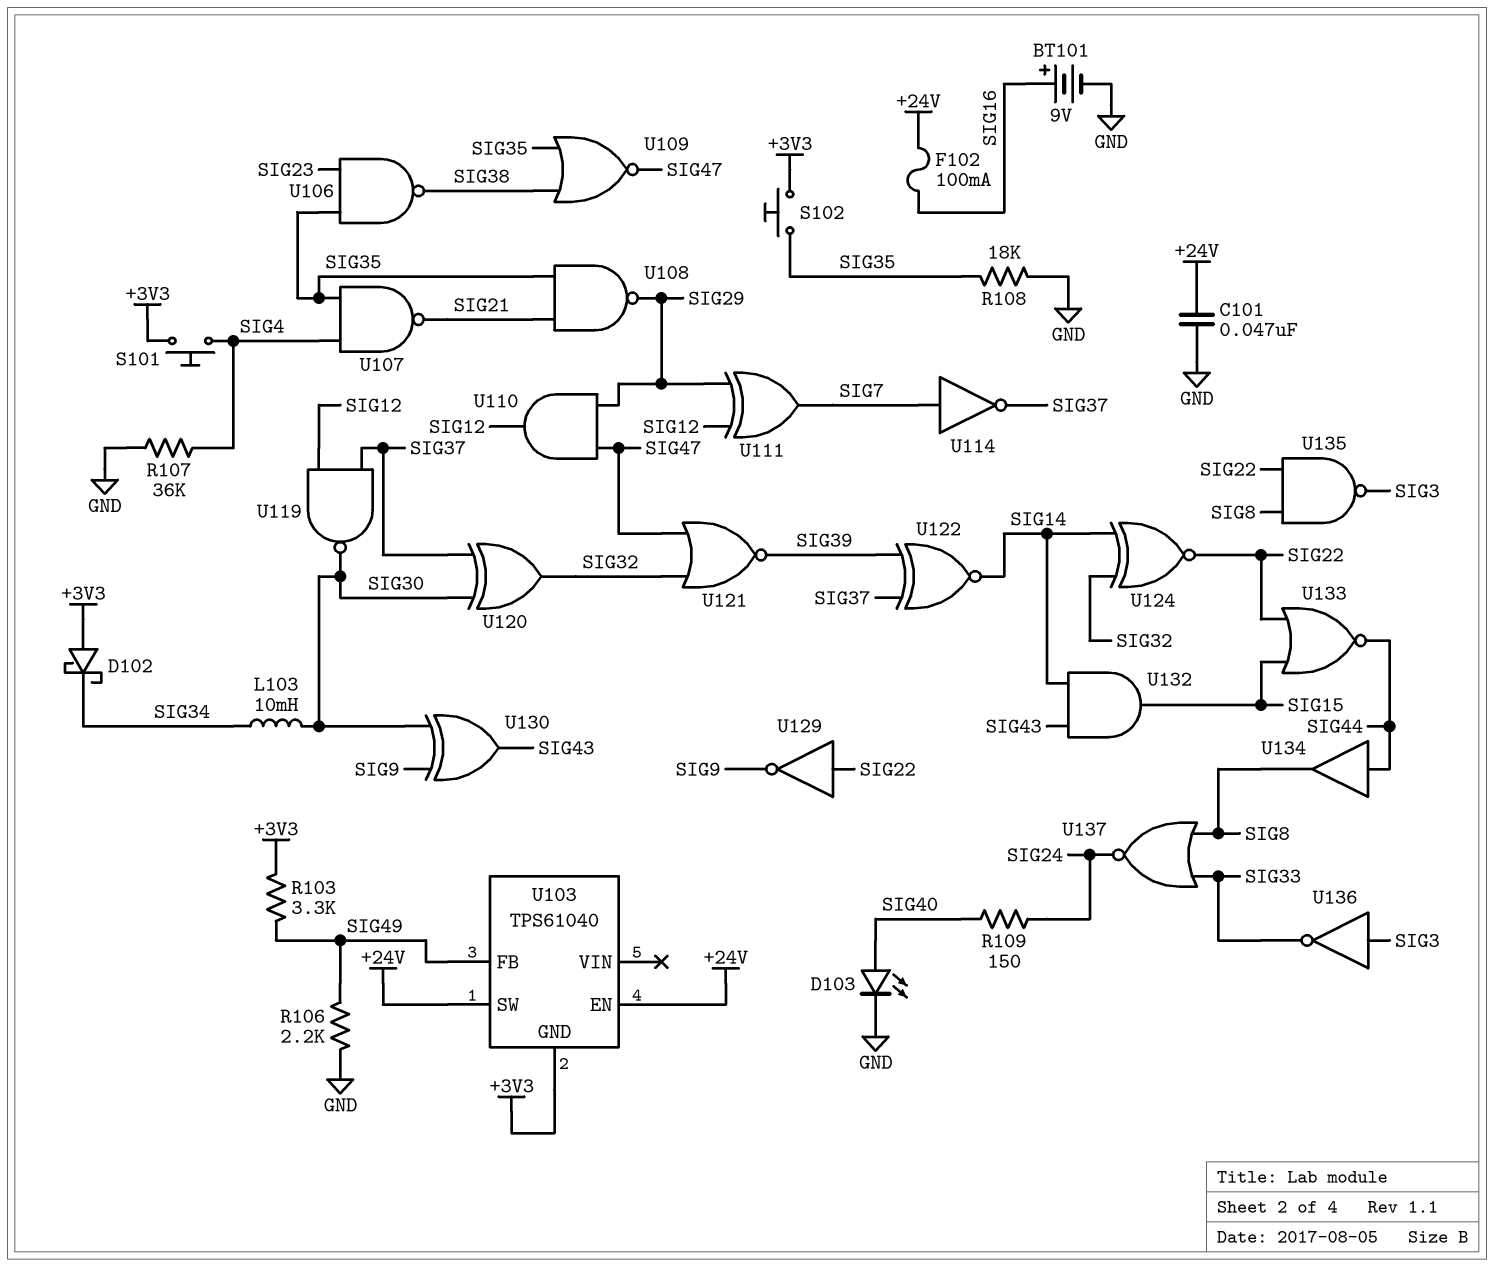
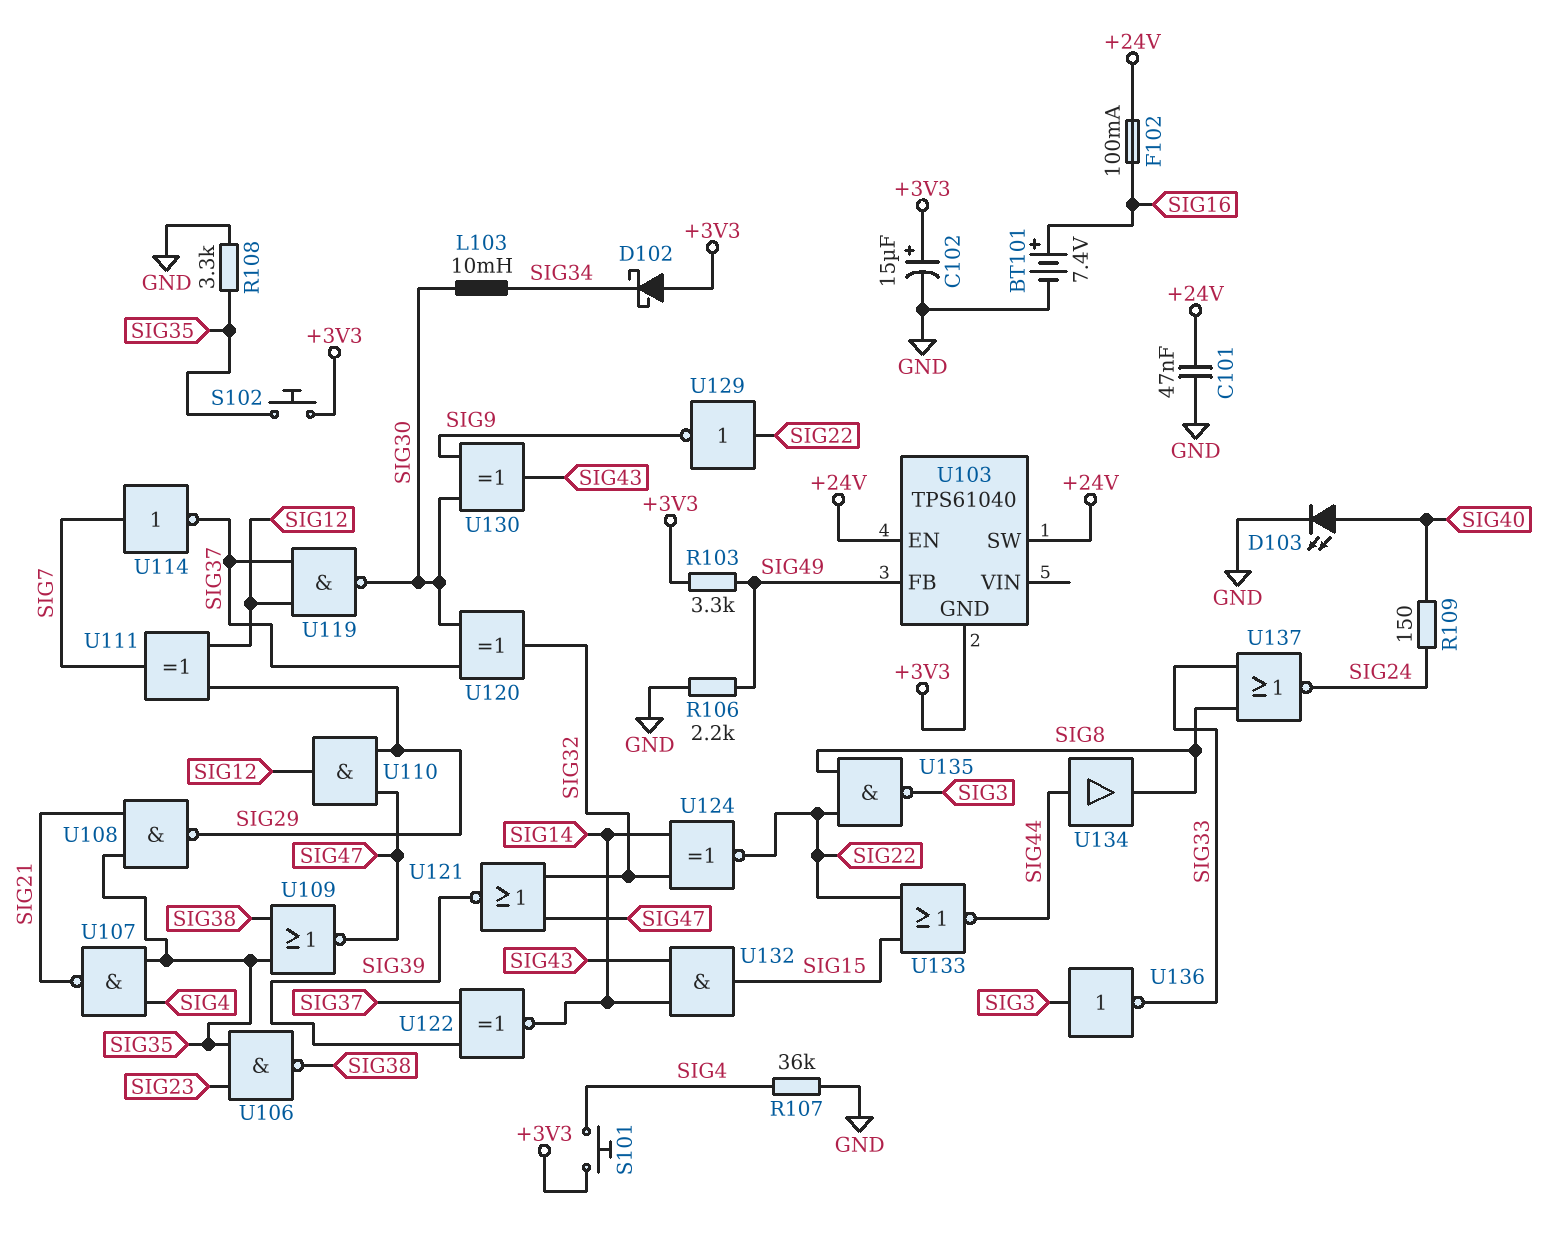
BT101: 9V (plus SIG16, minus GND) -> 7.4V (plus SIG16, minus GND)
C102: none -> 15uF (plus +3V3, minus GND)
R108: 18k (GND, SIG35) -> 3.3k (GND, SIG35)

